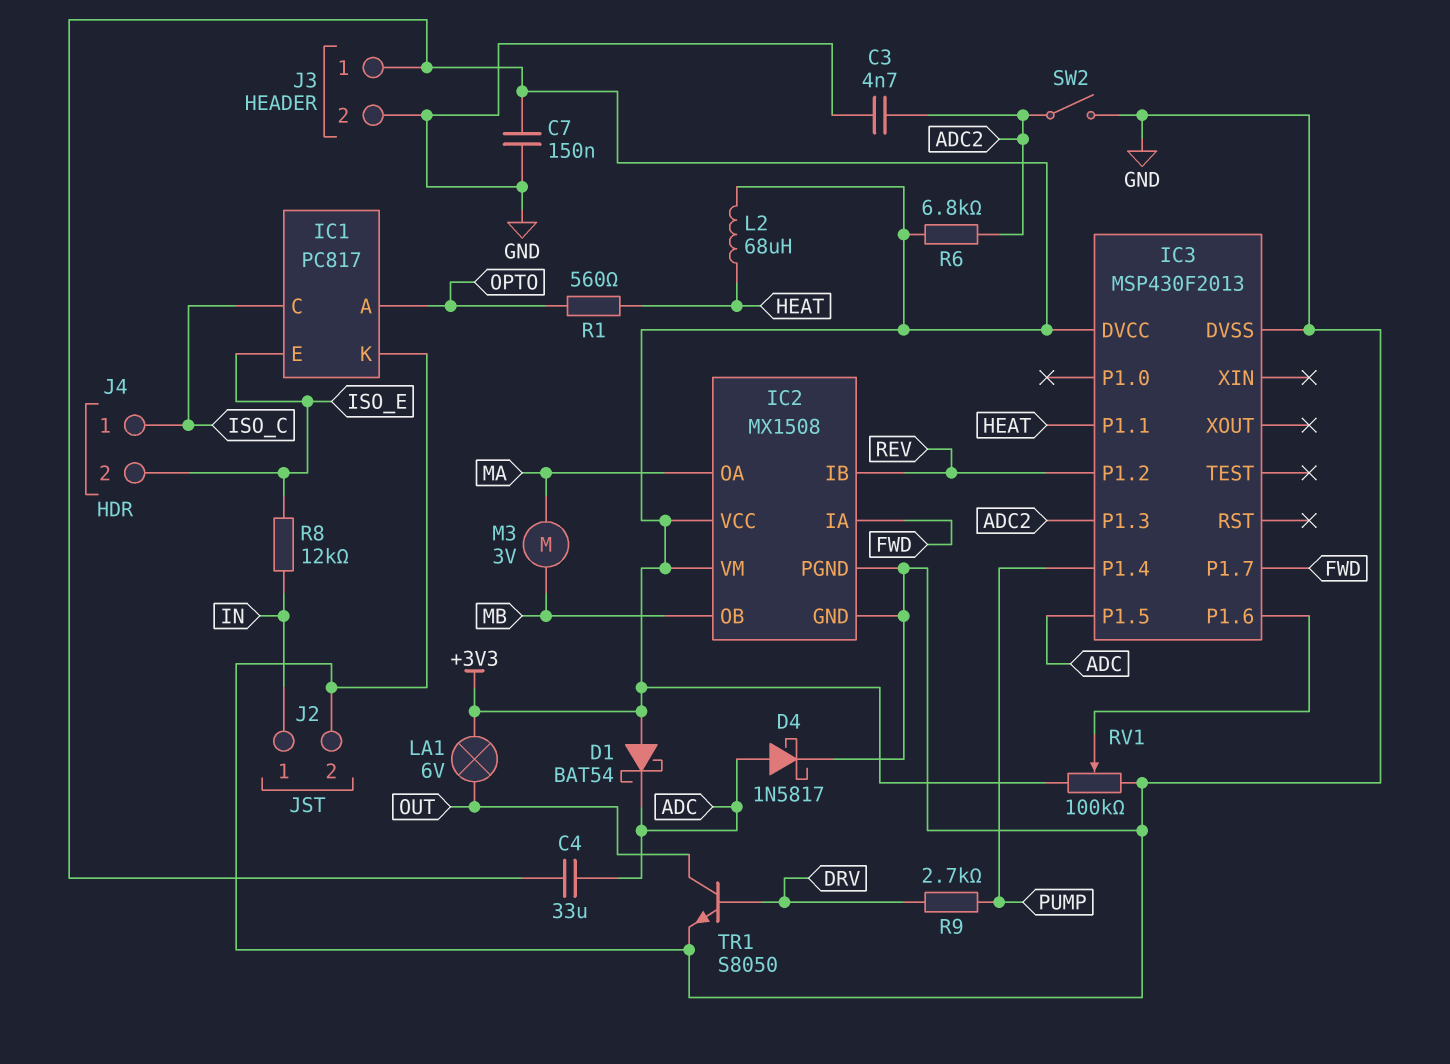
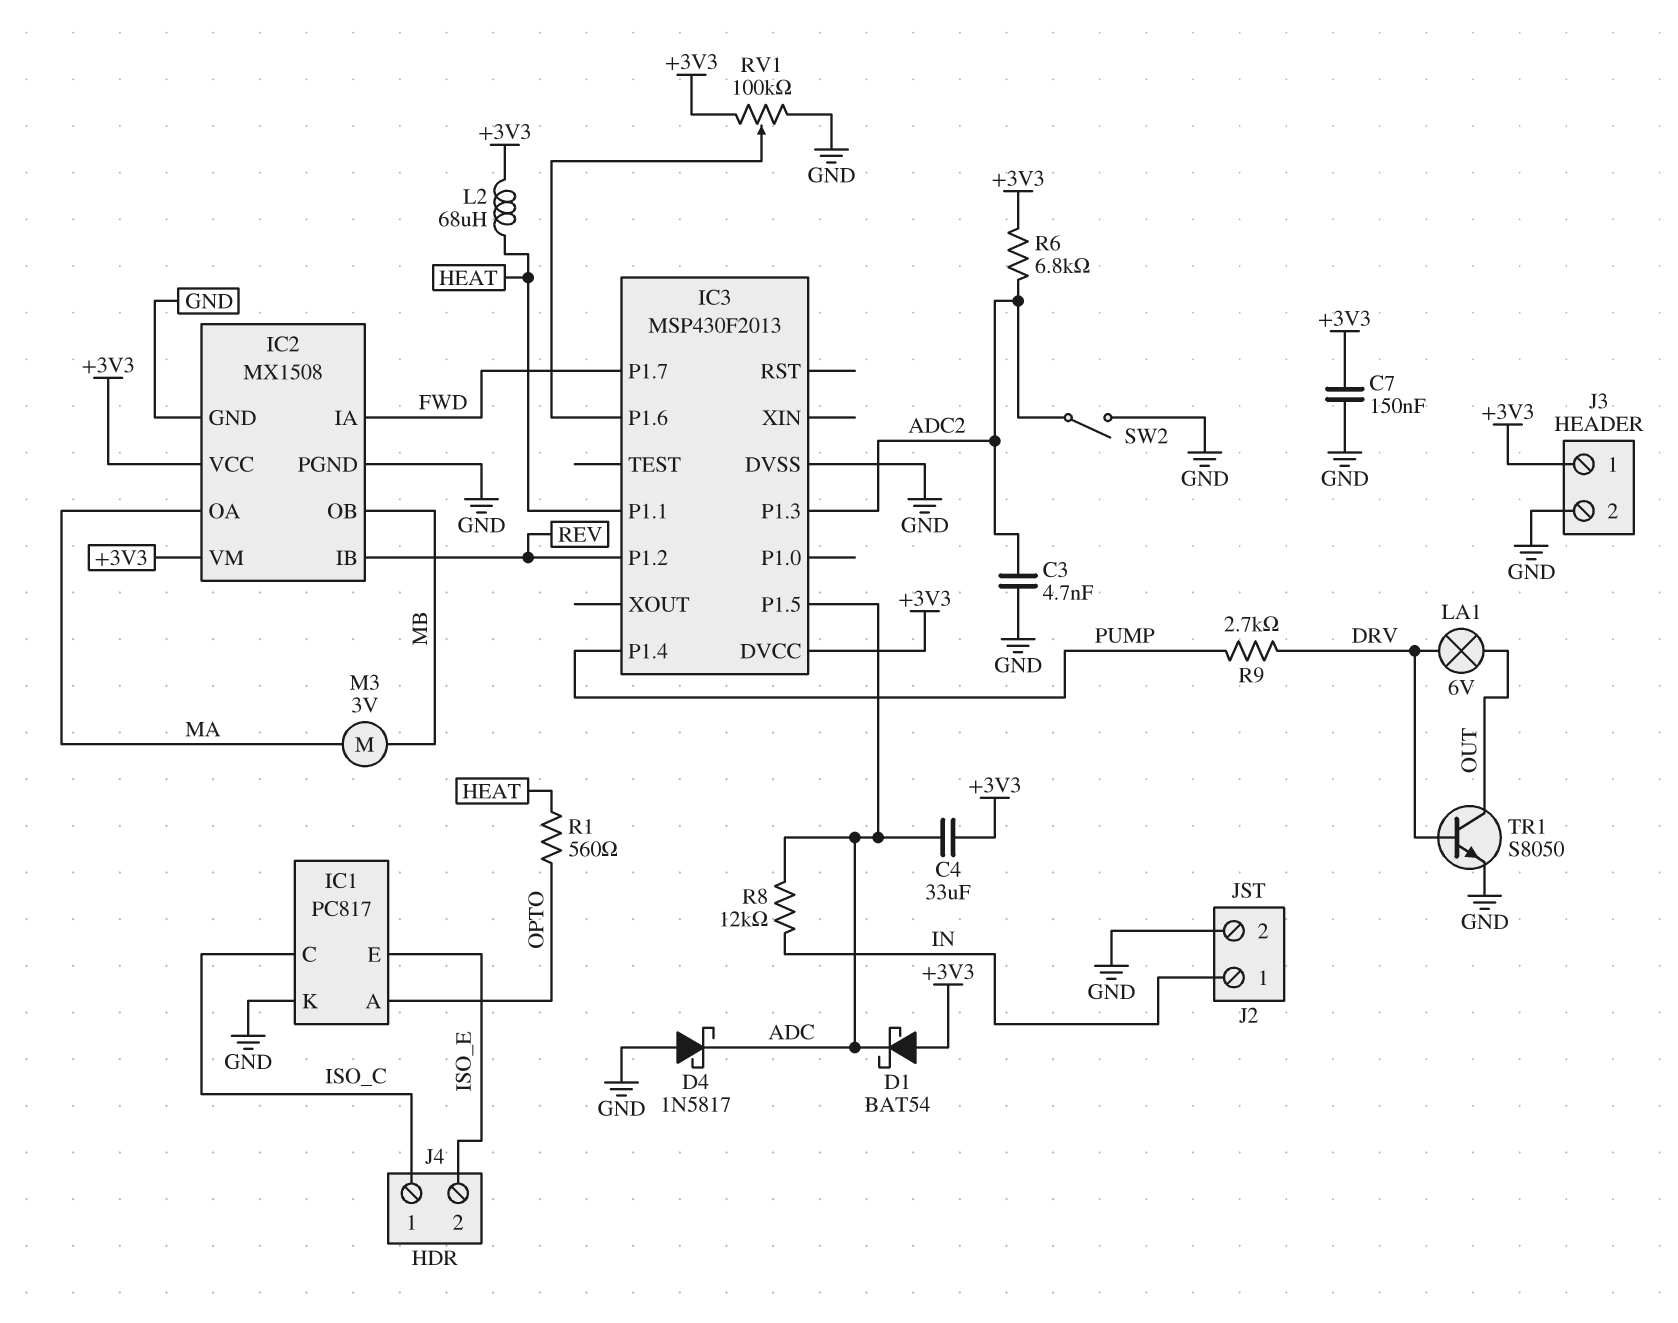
D4: schottky 1N5817 (A ADC, K GND) -> schottky 1N5817 (A GND, K ADC)
LA1: lamp 6V (+3V3, OUT) -> lamp 6V (DRV, OUT)
R8: 12k (IN, ISO_E) -> 12k (ADC, IN)

